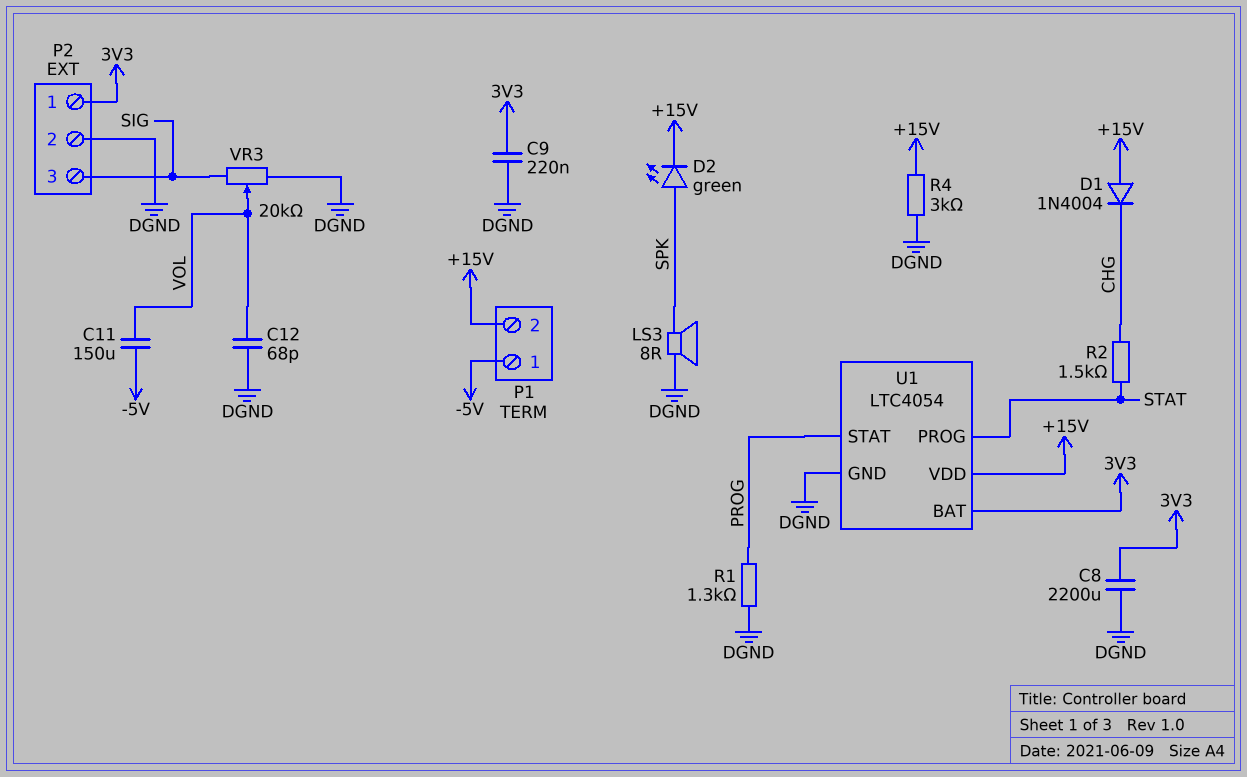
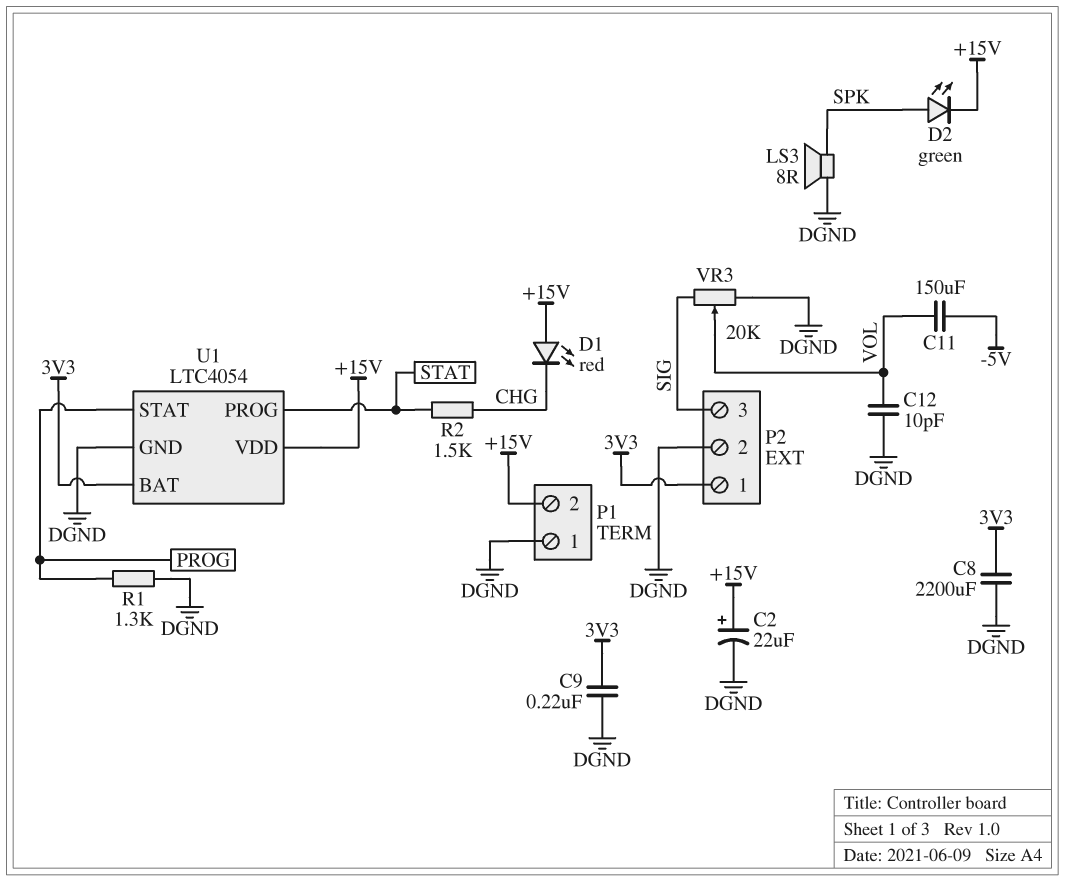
C2: none -> 22uF (plus +15V, minus DGND)
C12: 68pF (DGND, VOL) -> 10pF (DGND, VOL)
D1: diode 1N4004 (A +15V, K CHG) -> LED red (A +15V, K CHG)
P1 pin 1: -5V -> DGND
R4: 3k (+15V, DGND) -> none

